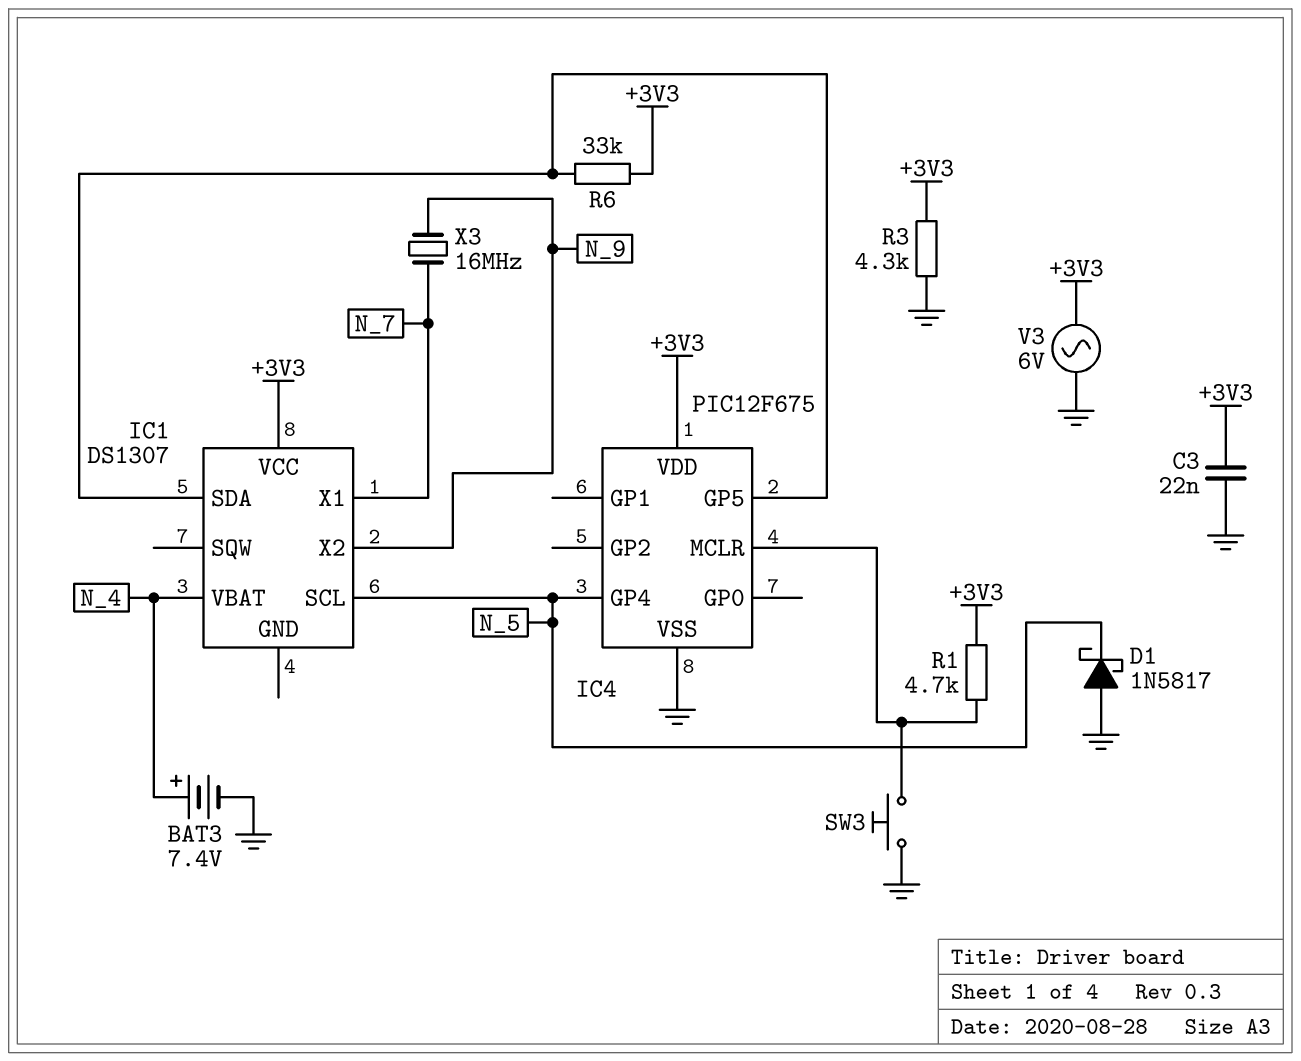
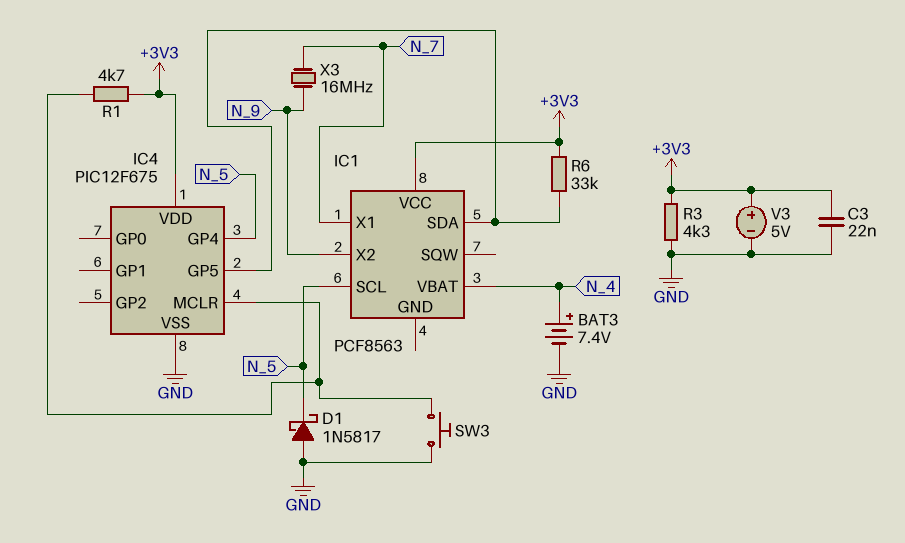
IC1: DS1307 -> PCF8563
V3: AC 6V (+3V3, GND) -> 5V (plus +3V3, minus GND)

